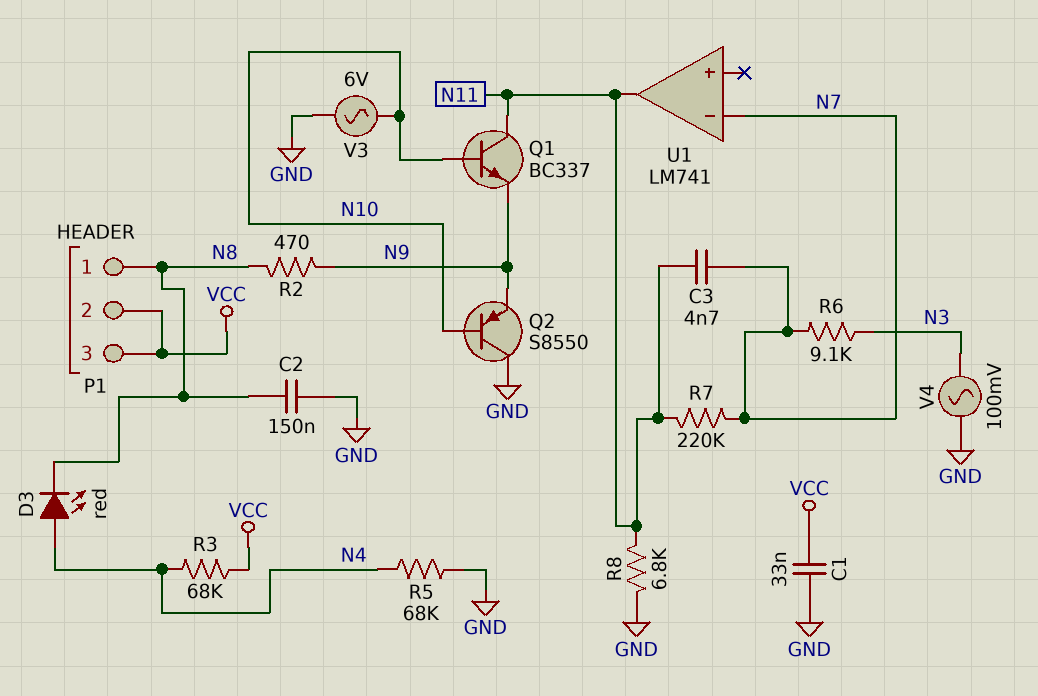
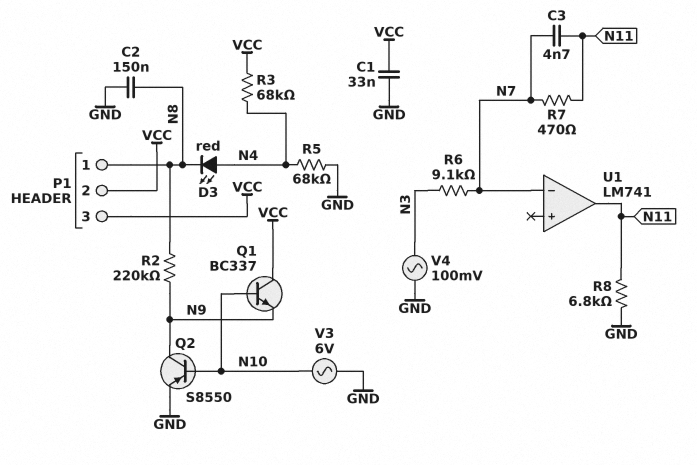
Q1: NPN BC337 (B N10, C N11, E N9) -> NPN BC337 (B N10, C VCC, E N9)
Q2: PNP S8550 (B N10, C GND, E N9) -> PNP S8550 (B N10, C N9, E GND)
R2: 470 (N8, N9) -> 220k (N8, N9)
R7: 220k (N7, N11) -> 470 (N7, N11)

